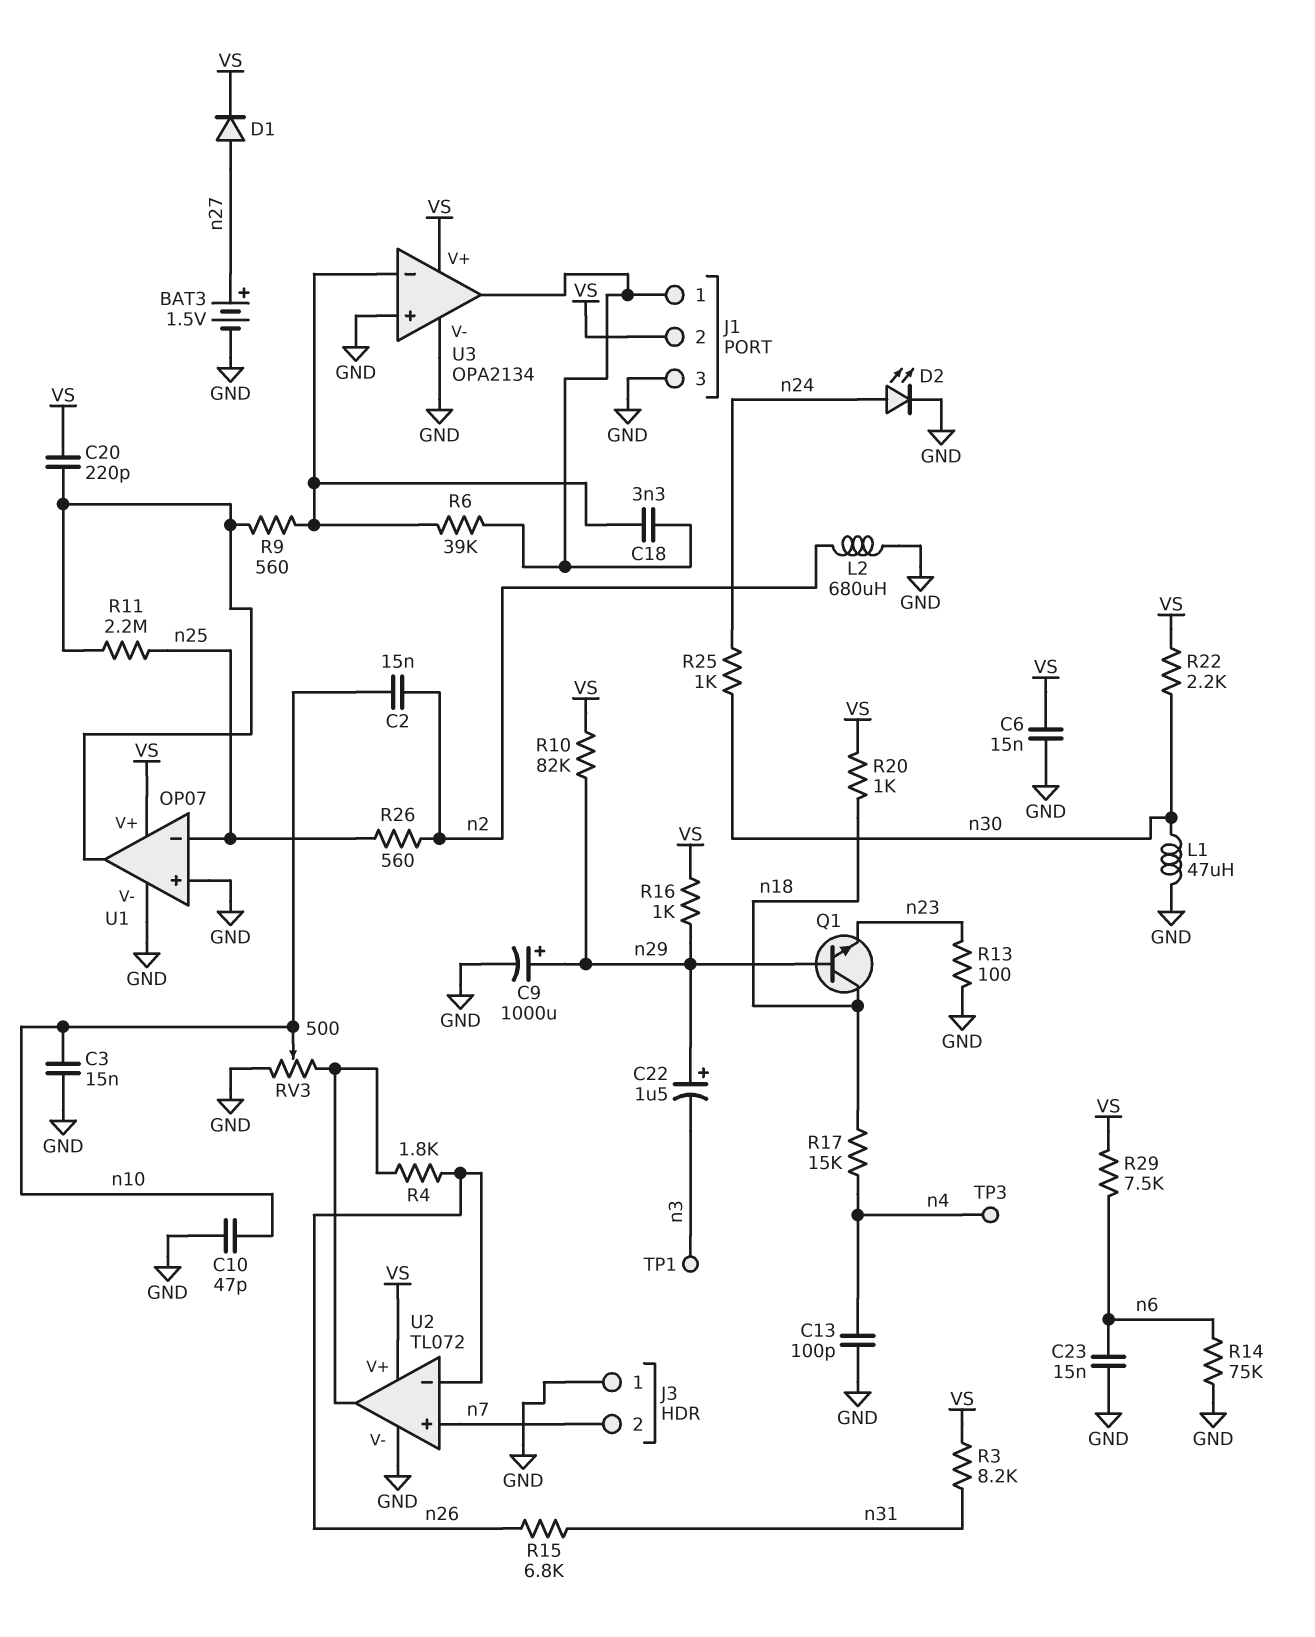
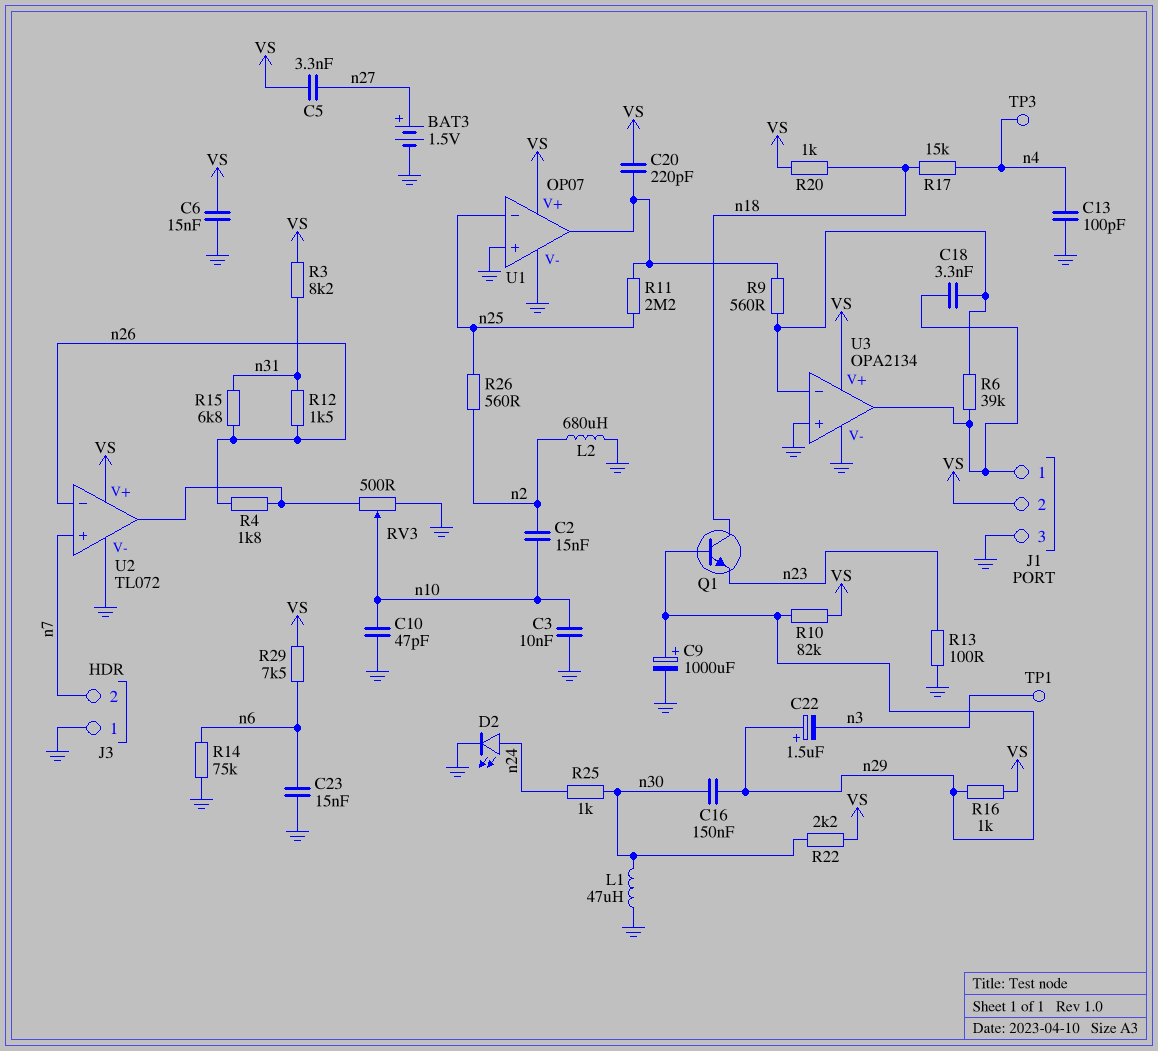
C3: 15nF (GND, n10) -> 10nF (GND, n10)
C5: none -> 3.3nF (VS, n27)
C16: none -> 150nF (n29, n30)
D1: diode (A n27, K VS) -> none
R12: none -> 1.5k (n26, n31)

